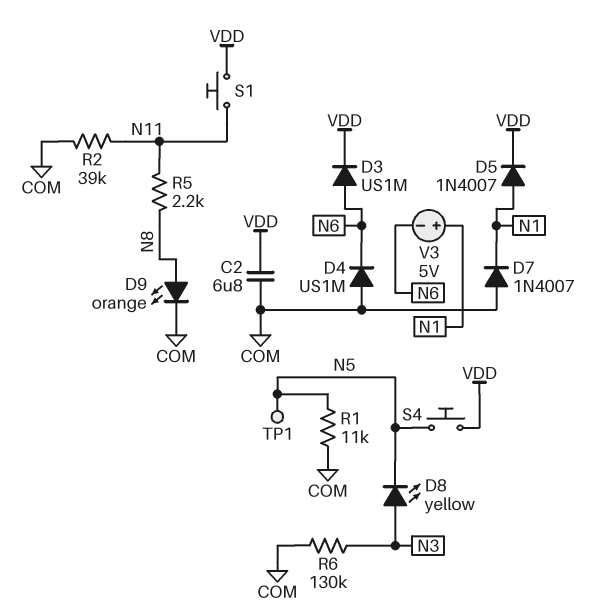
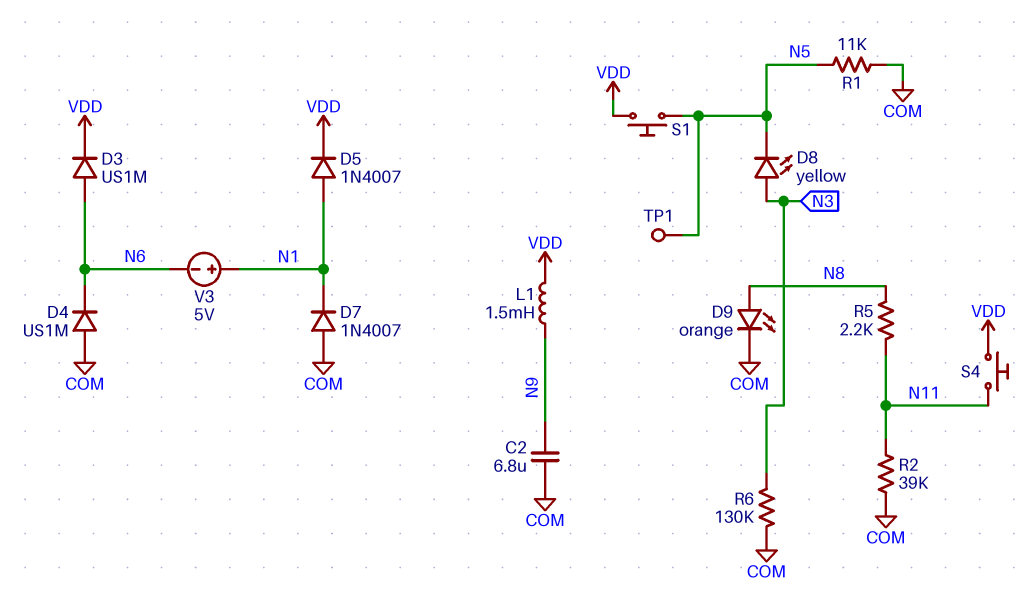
C2: 6.8uF (COM, VDD) -> 6.8uF (COM, N9)
L1: none -> 1.5mH (N9, VDD)
S1: button (N11, VDD) -> button (N5, VDD)
S4: button (N5, VDD) -> button (N11, VDD)

